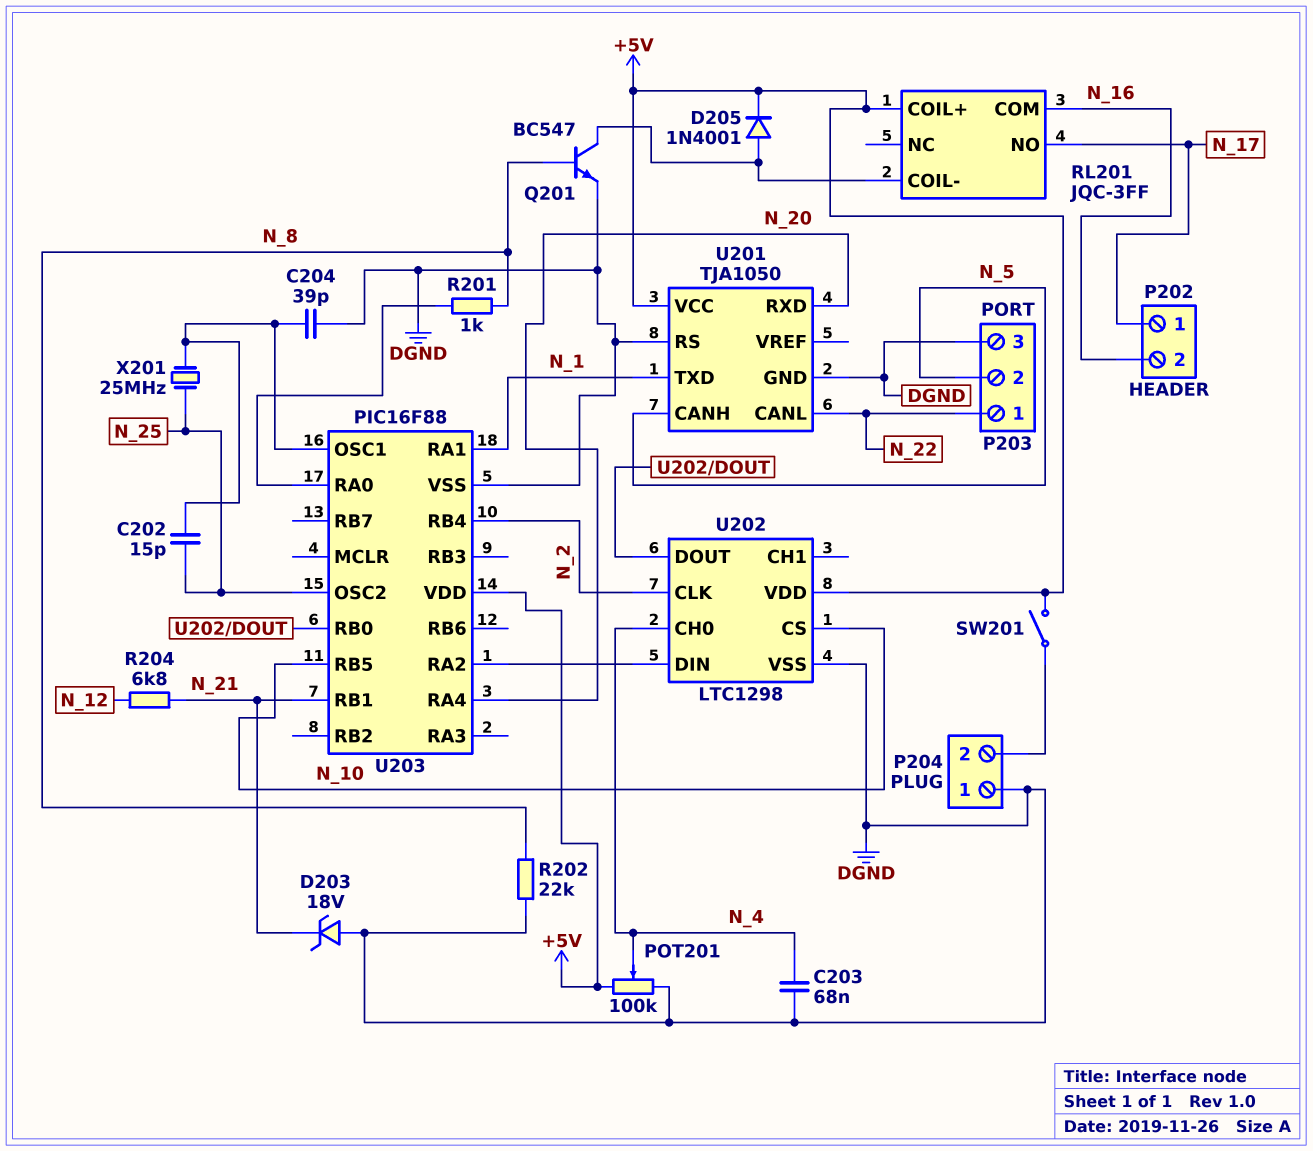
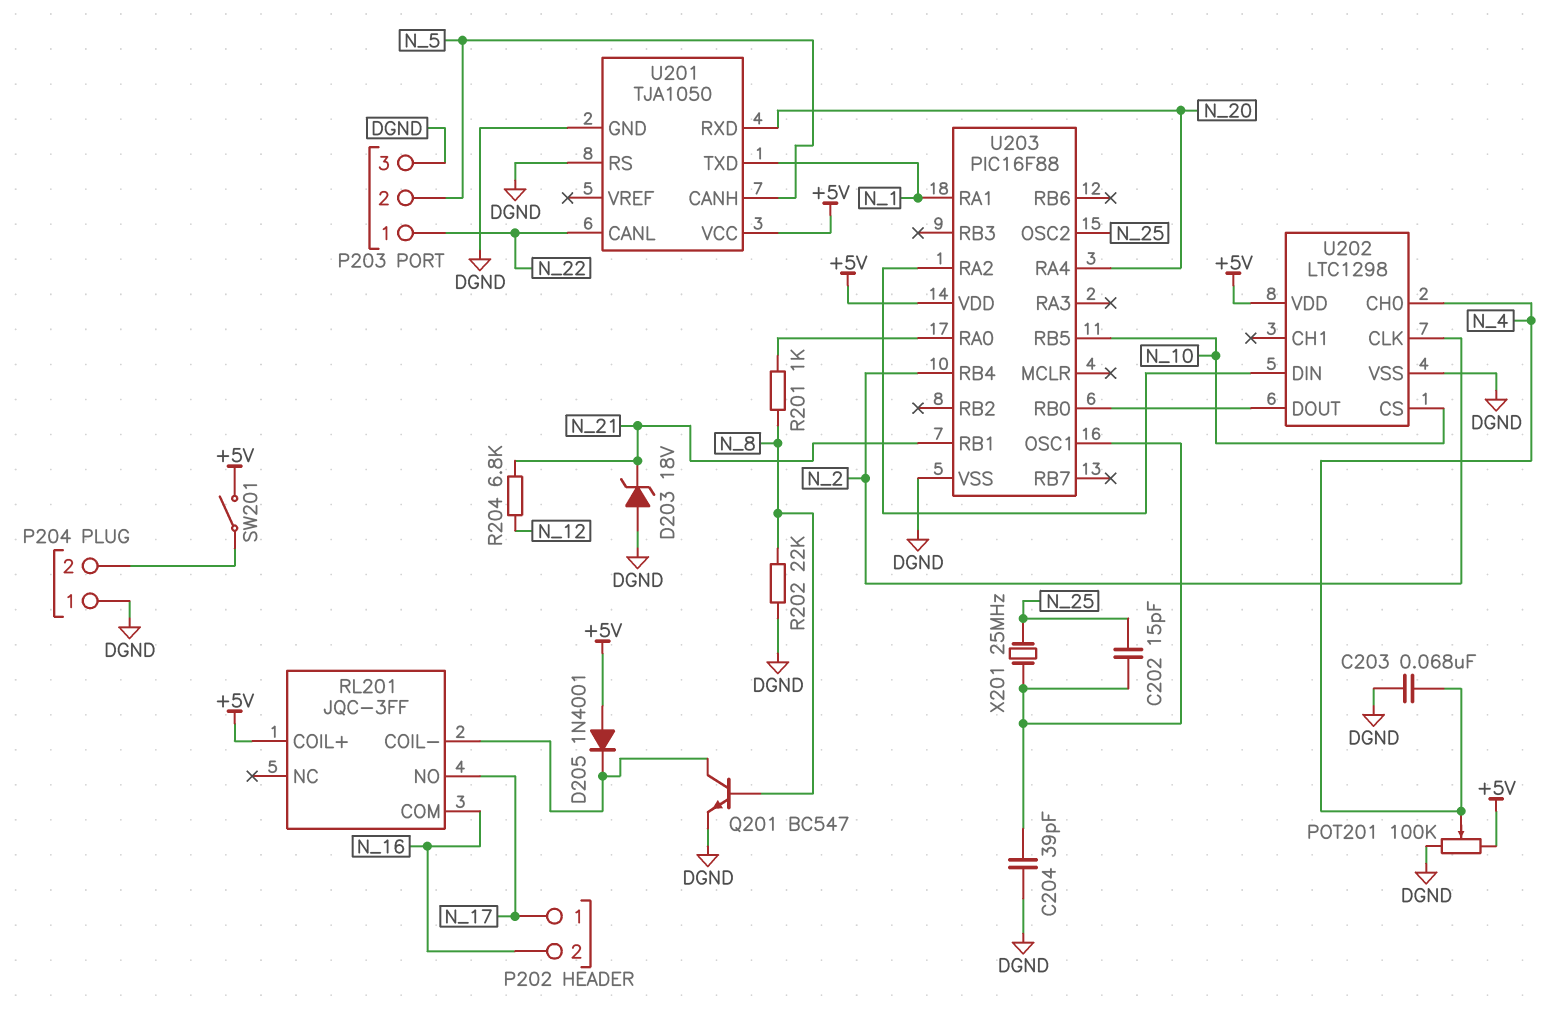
D205: diode 1N4001 (A RL201/COIL-, K +5V) -> diode 1N4001 (A +5V, K RL201/COIL-)

